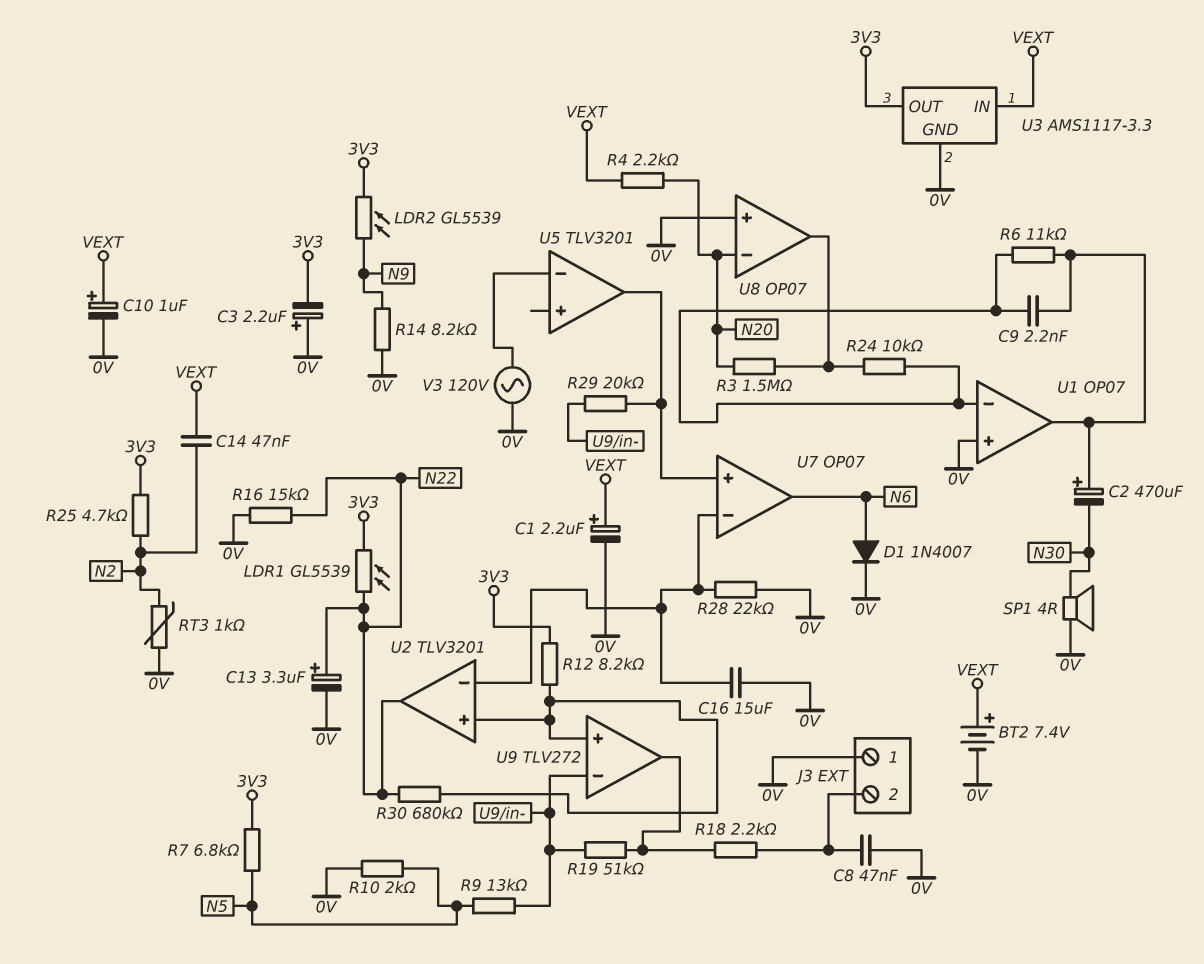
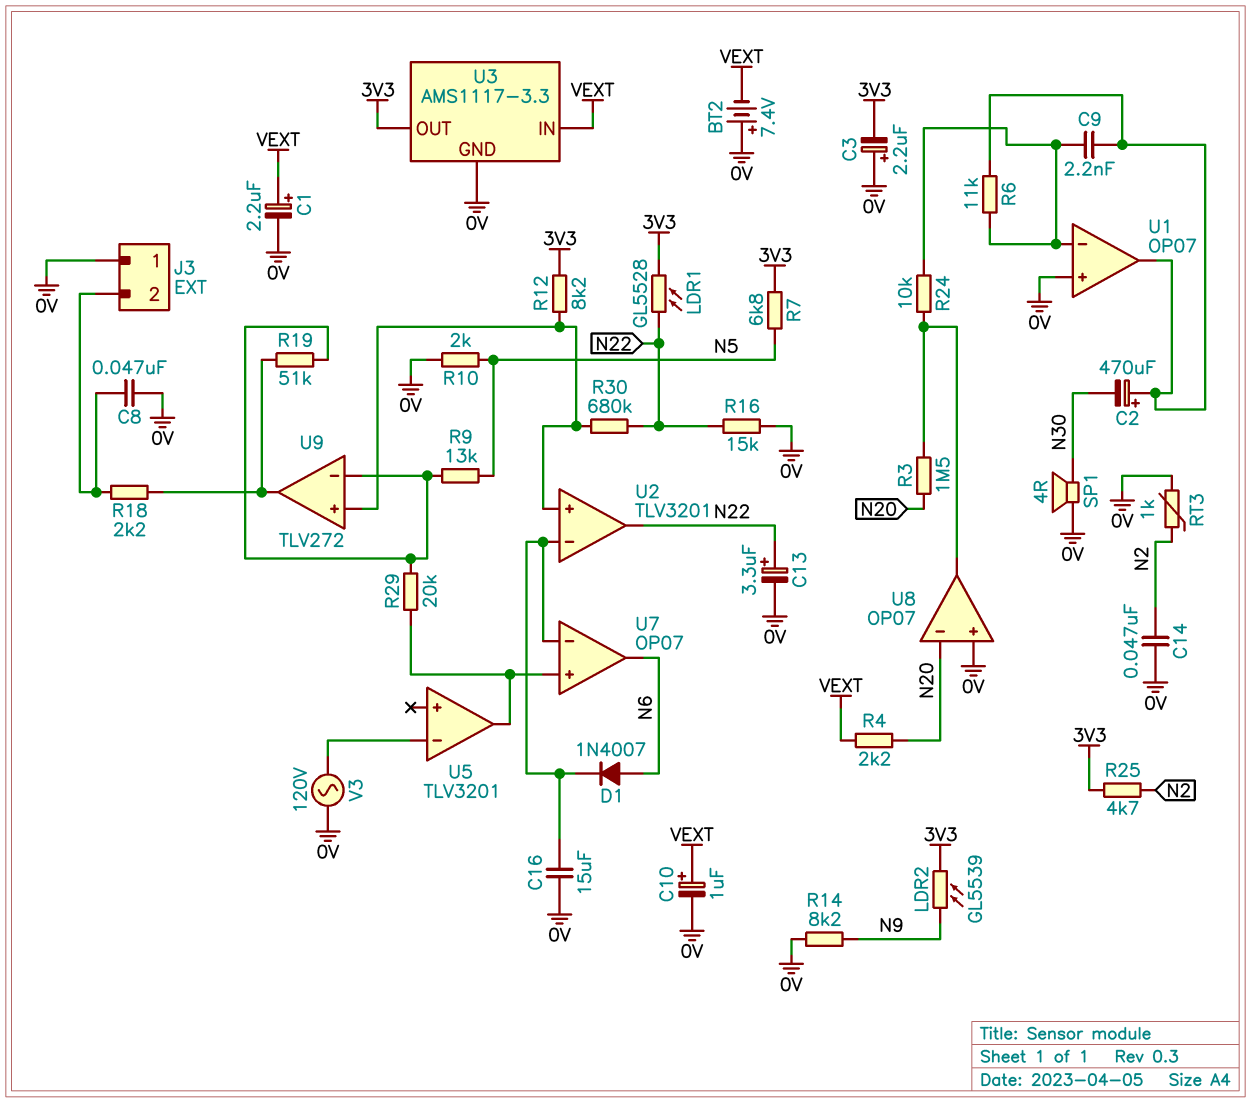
BT2: 7.4V (plus VEXT, minus 0V) -> 7.4V (plus 0V, minus VEXT)
C14: 47nF (N2, VEXT) -> 47nF (0V, N2)
D1: diode 1N4007 (A N6, K 0V) -> diode 1N4007 (A N6, K U2/in-)
LDR1: GL5539 (3V3, N22) -> GL5528 (3V3, N22)
R28: 22k (0V, U2/in-) -> none

